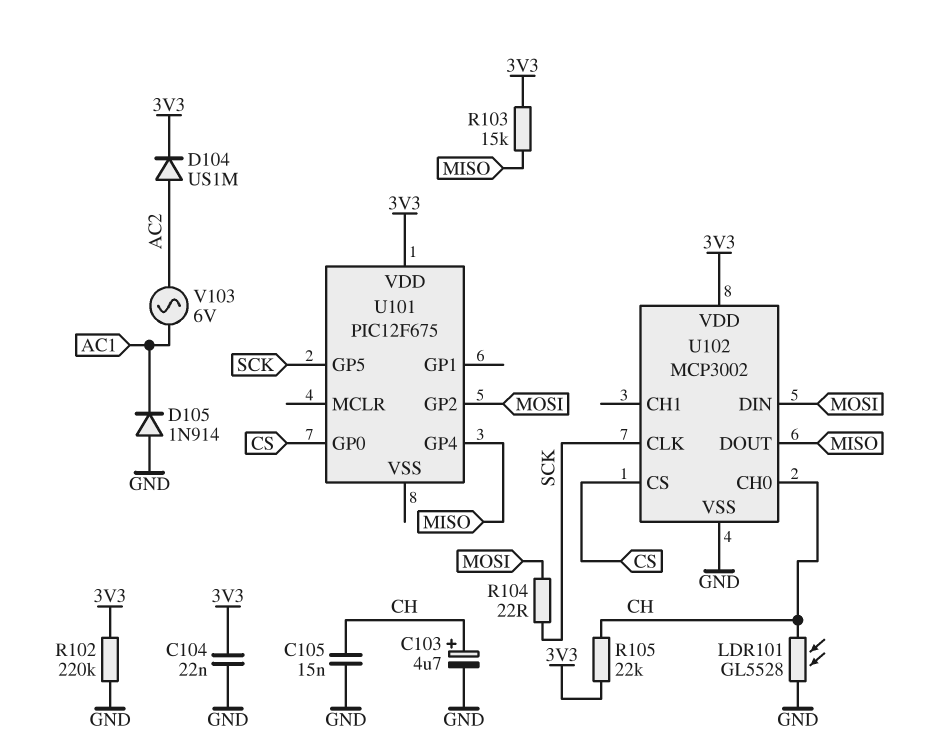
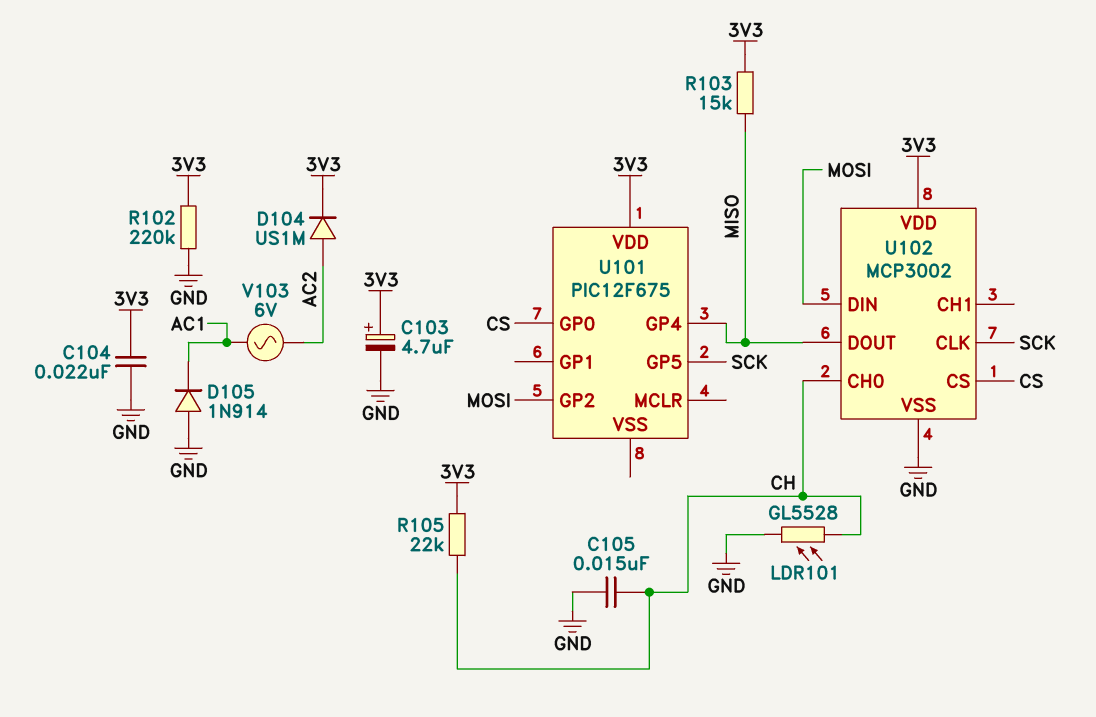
C103: 4.7uF (plus CH, minus GND) -> 4.7uF (plus 3V3, minus GND)
R104: 22 (MOSI, SCK) -> none

